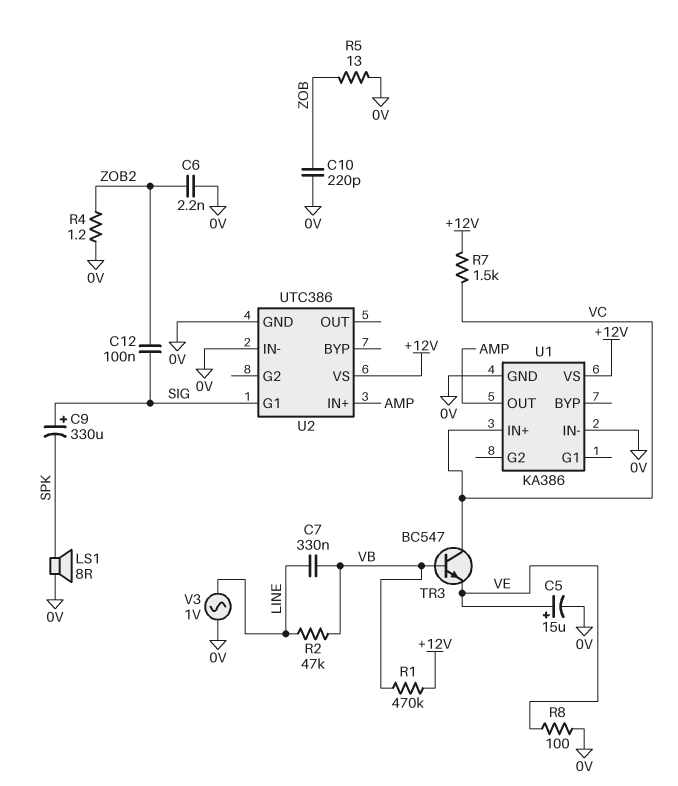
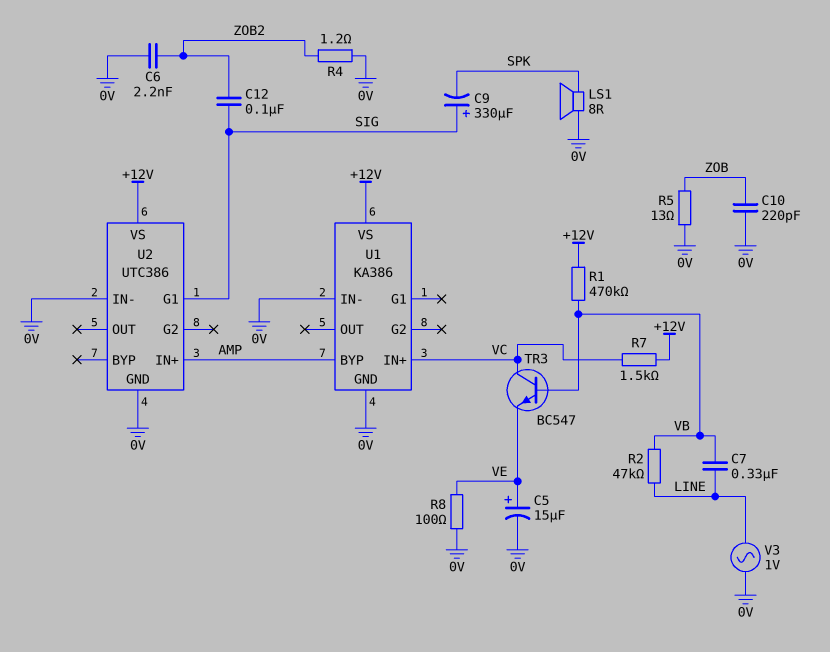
U1 pin BYP: none -> AMP
U1 pin OUT: AMP -> none

